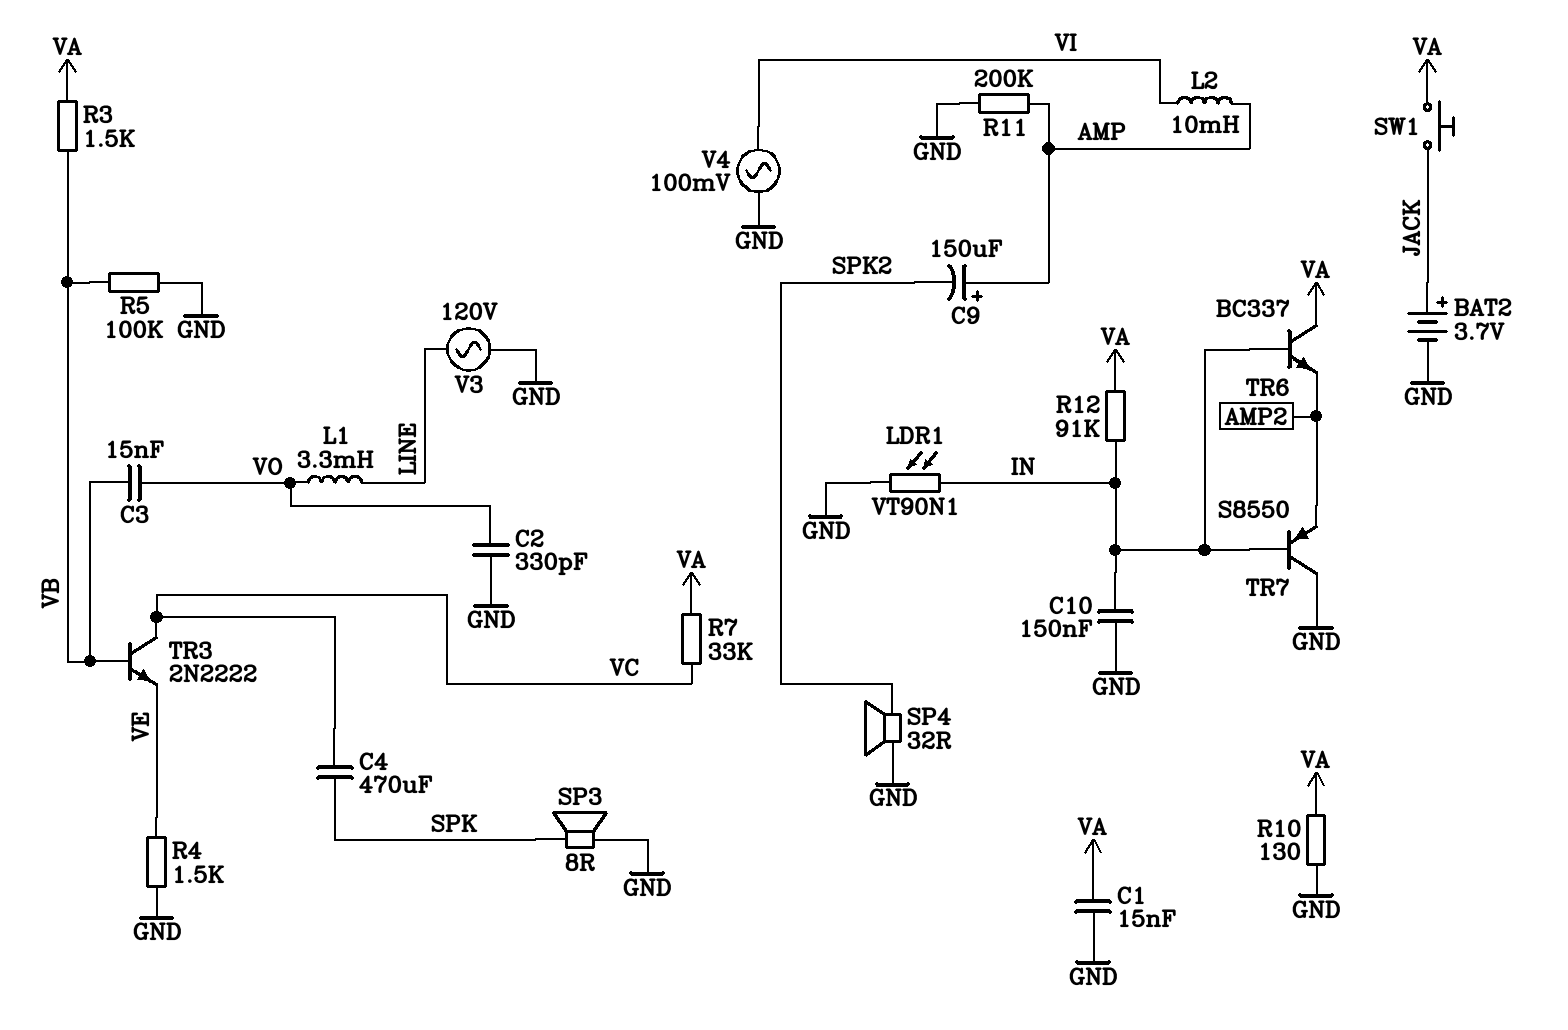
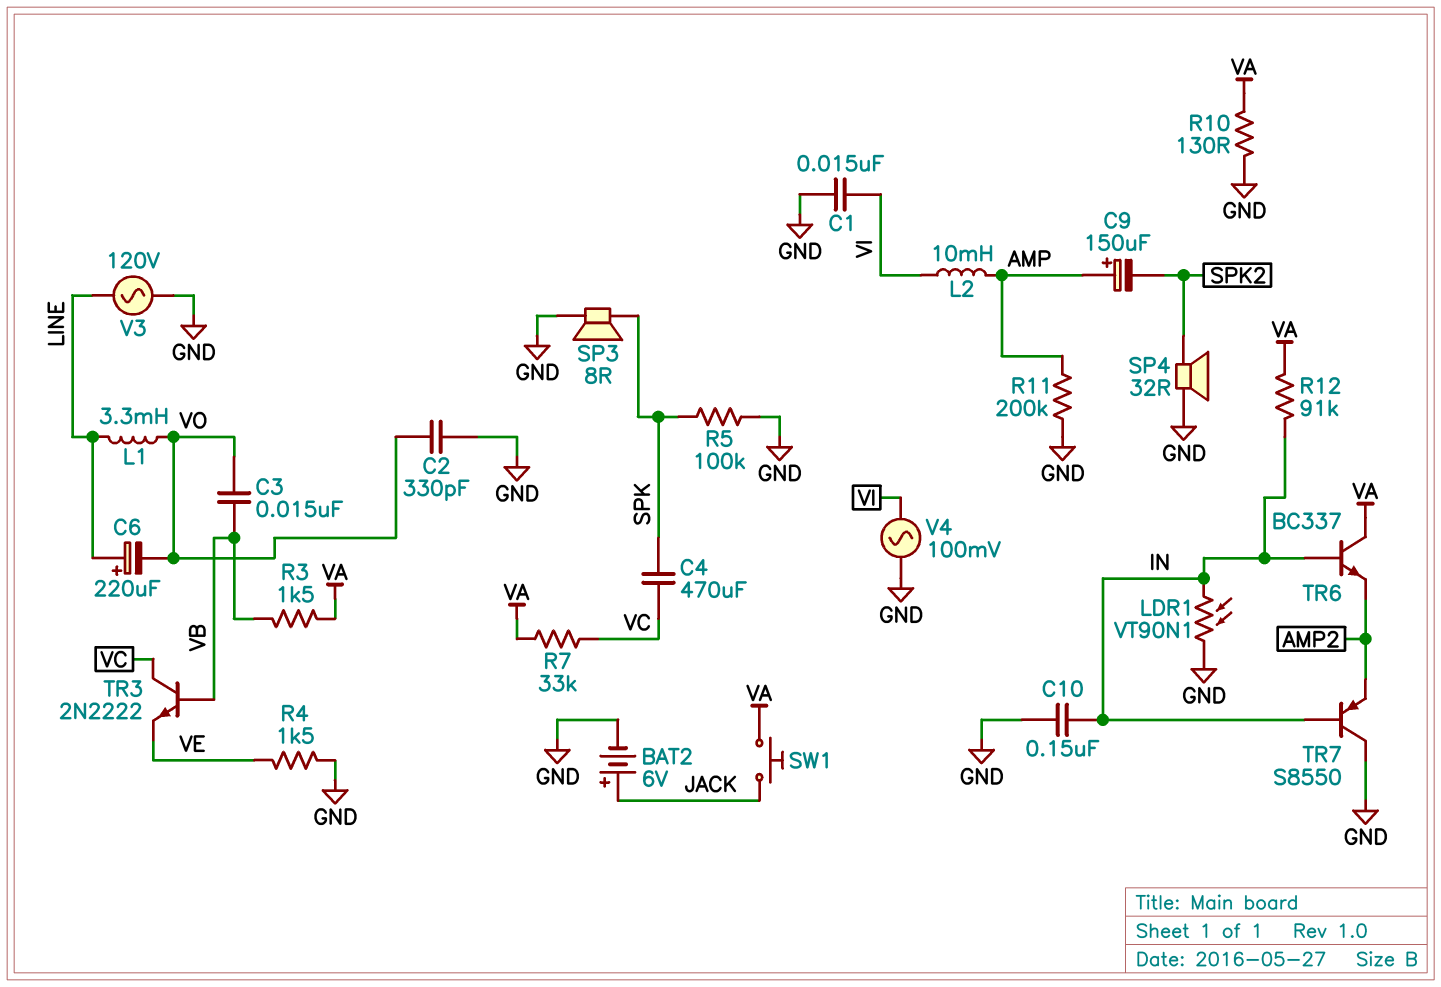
BAT2: 3.7V (plus JACK, minus GND) -> 6V (plus JACK, minus GND)
C1: 15nF (GND, VA) -> 15nF (GND, VI)
C6: none -> 220uF (plus LINE, minus VO)
R5: 100k (GND, VB) -> 100k (GND, SPK)

